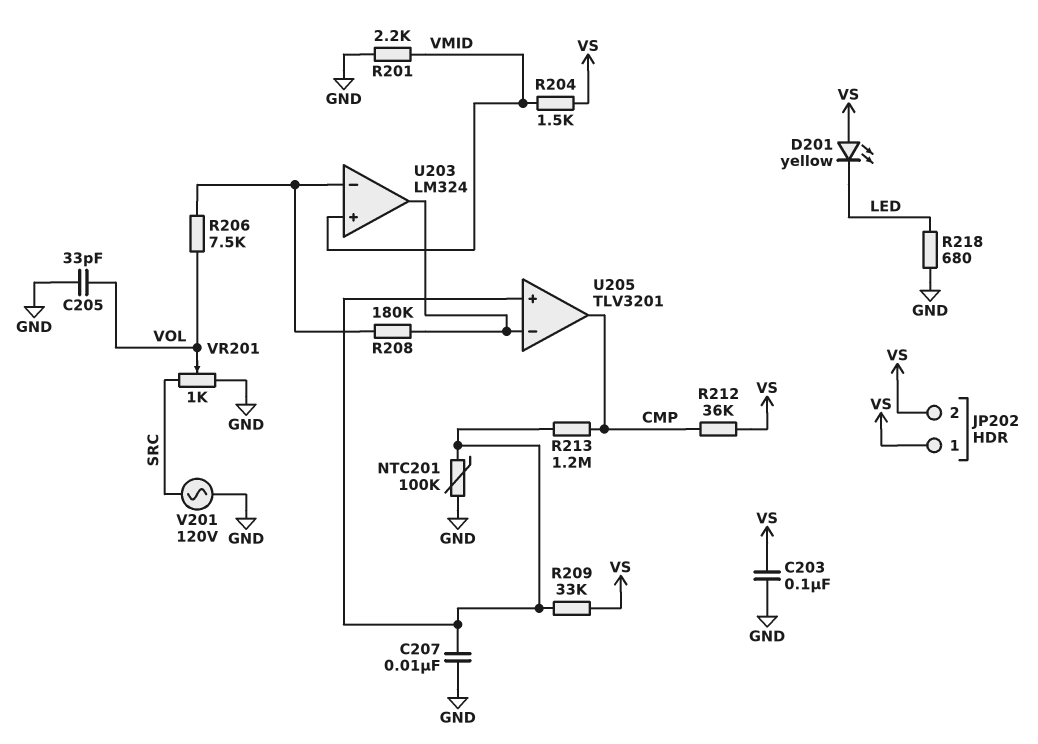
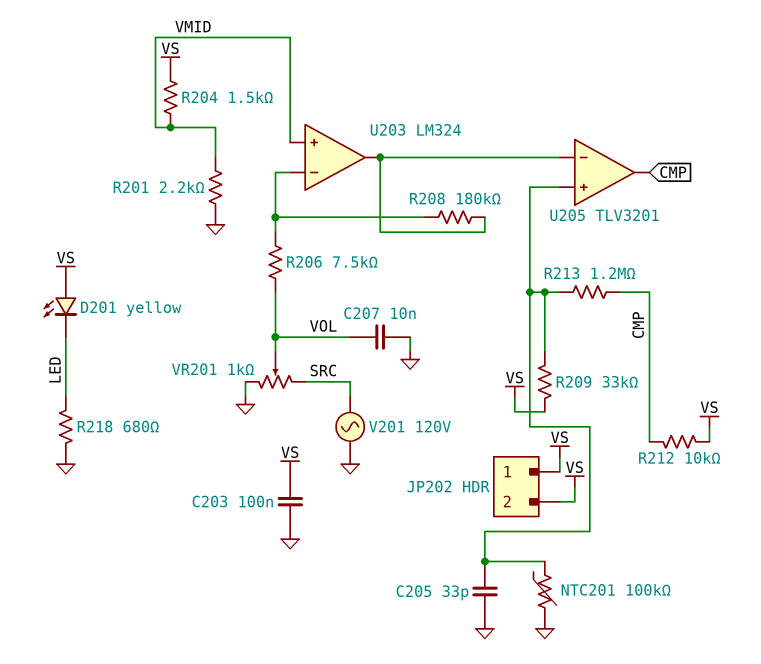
C205: 33pF (GND, VOL) -> 33pF (GND, U205/in+)
C207: 10nF (GND, U205/in+) -> 10nF (GND, VOL)
R212: 36k (CMP, VS) -> 10k (CMP, VS)

